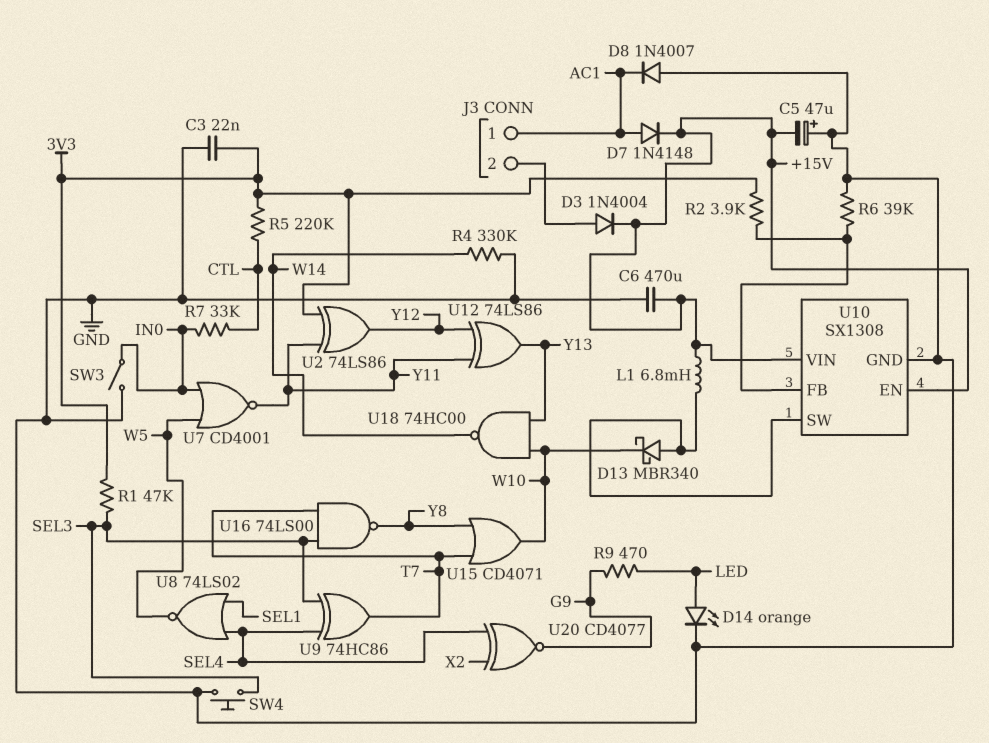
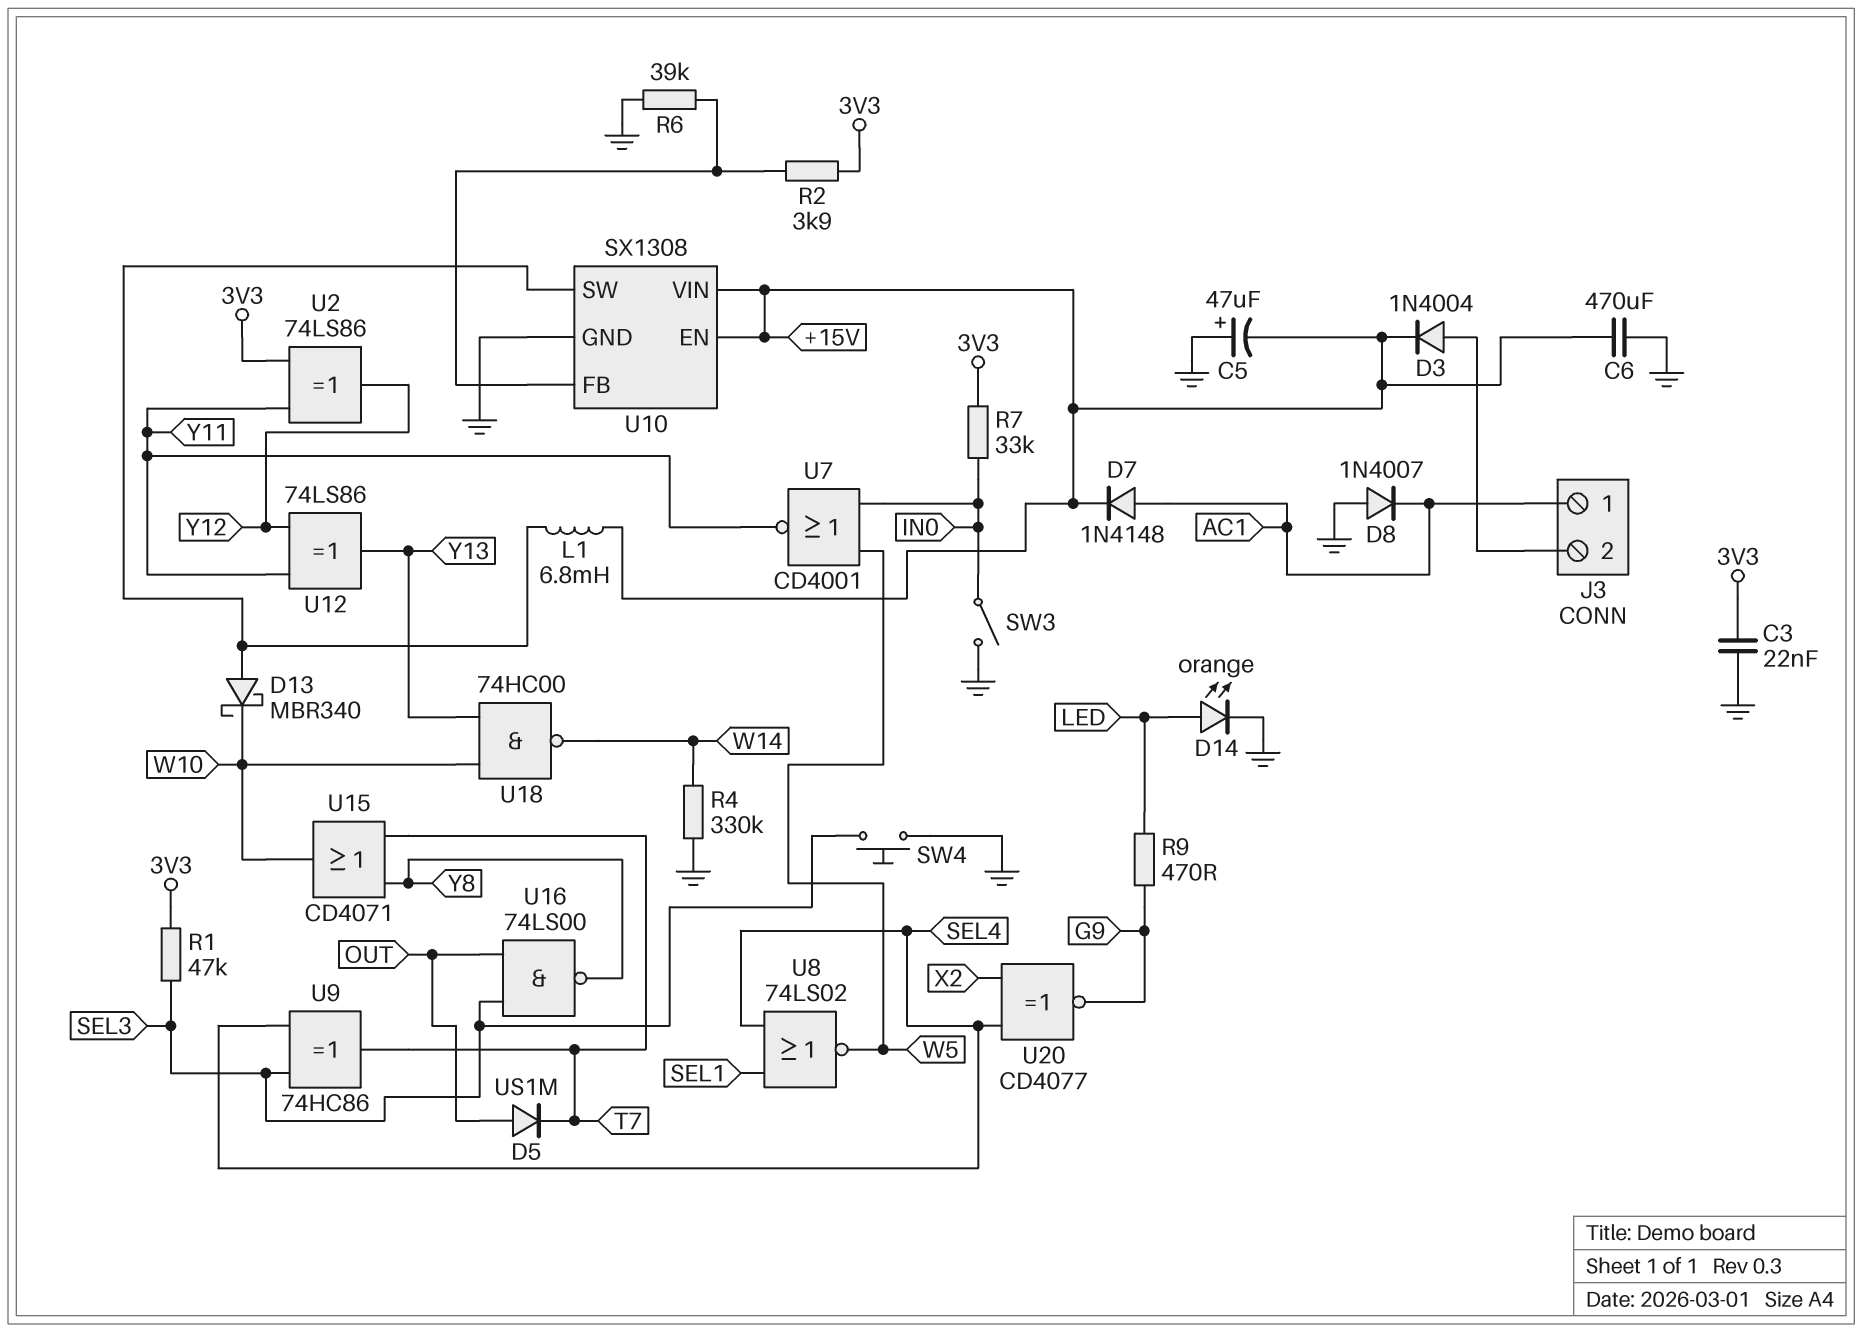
D5: none -> diode US1M (A OUT, K T7)
R5: 220k (3V3, CTL) -> none
R7: 33k (CTL, IN0) -> 33k (3V3, IN0)
U16: NAND 74LS00 (in SEL3, in T7, out Y8) -> NAND 74LS00 (in OUT, in SEL3, out Y8)

